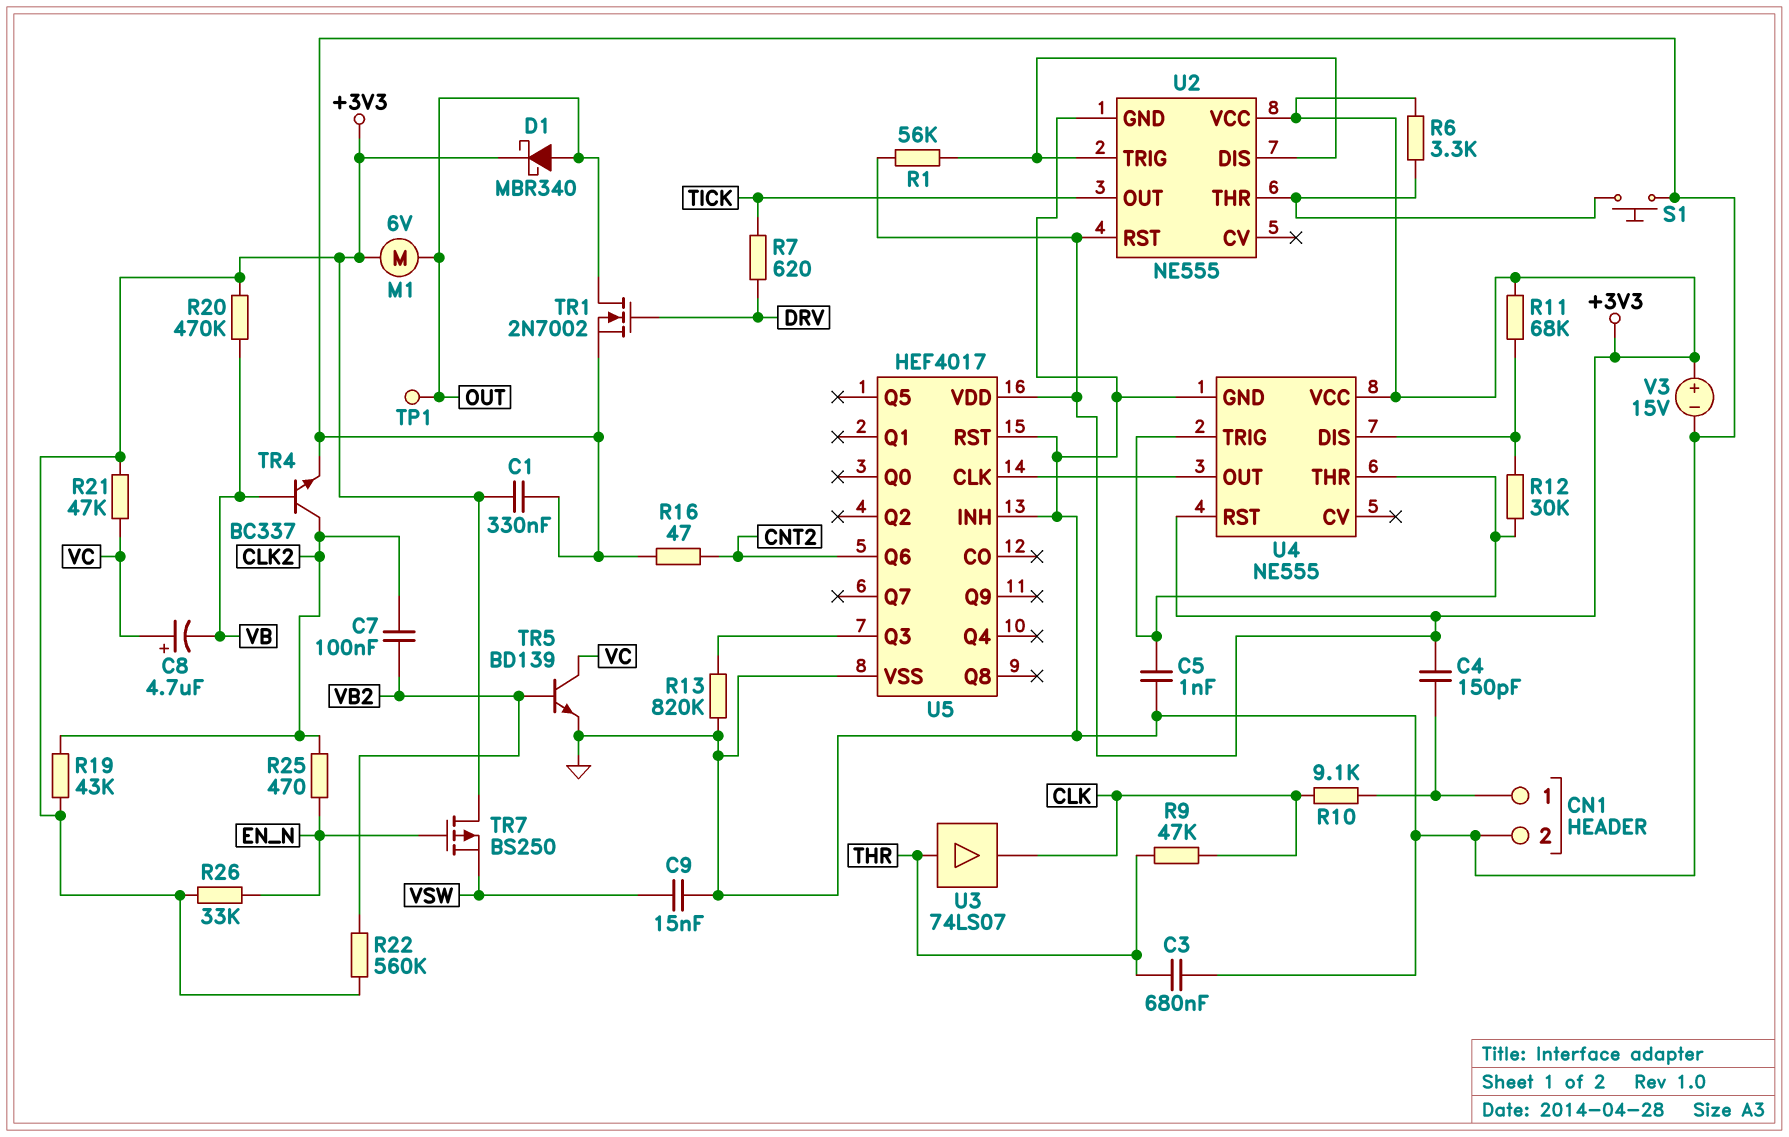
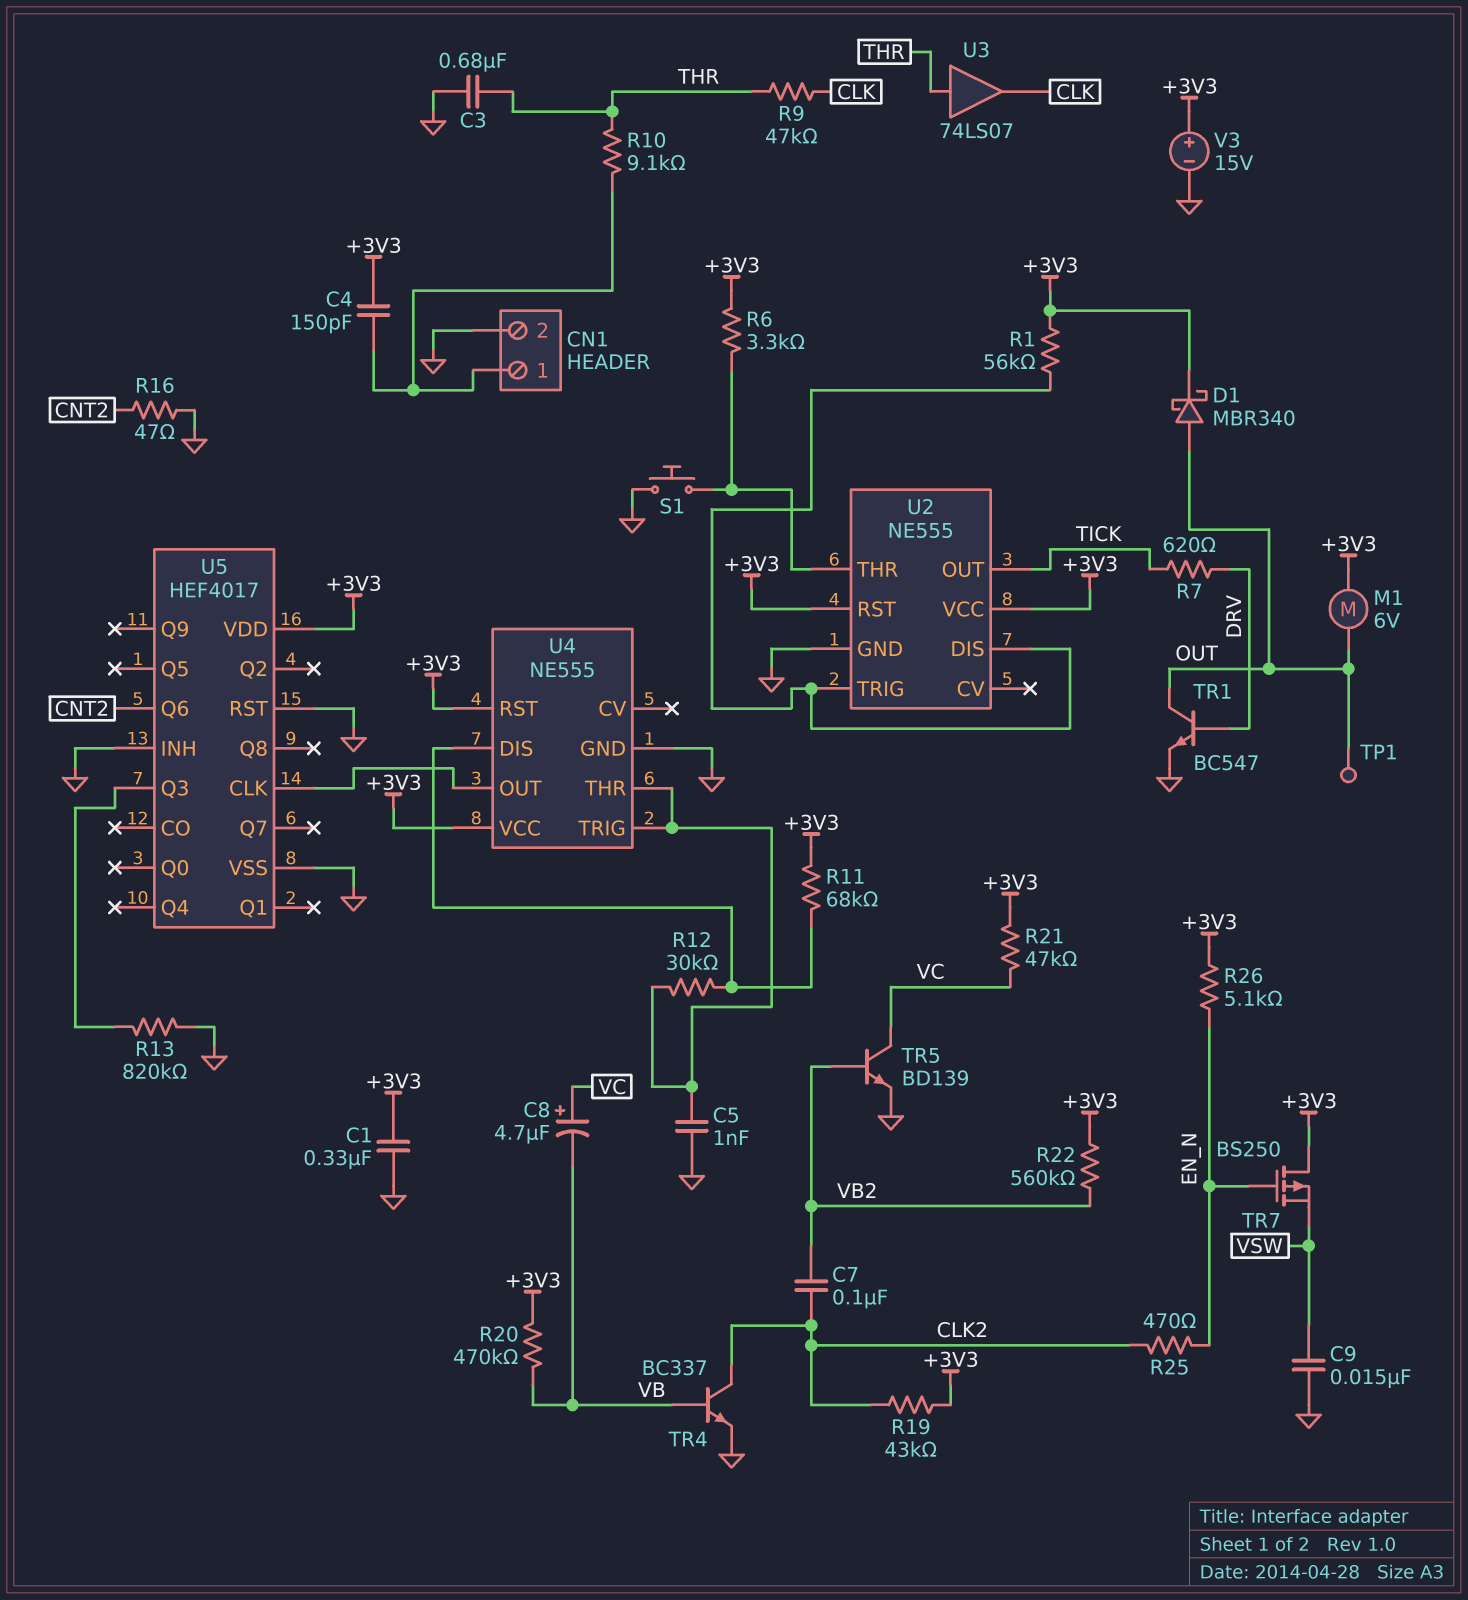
R10: 9.1k (CLK, CN1/1) -> 9.1k (CN1/1, THR)
R26: 33k (+3V3, EN_N) -> 5.1k (+3V3, EN_N)
TR1: NMOS 2N7002 (G DRV, D OUT, S GND) -> NPN BC547 (B DRV, C OUT, E GND)

